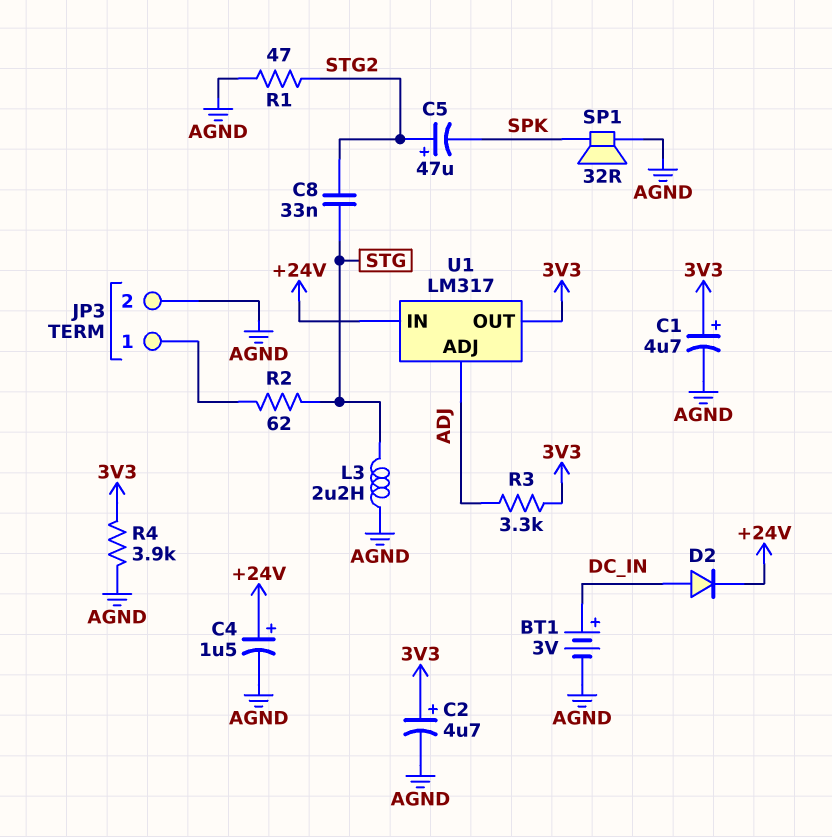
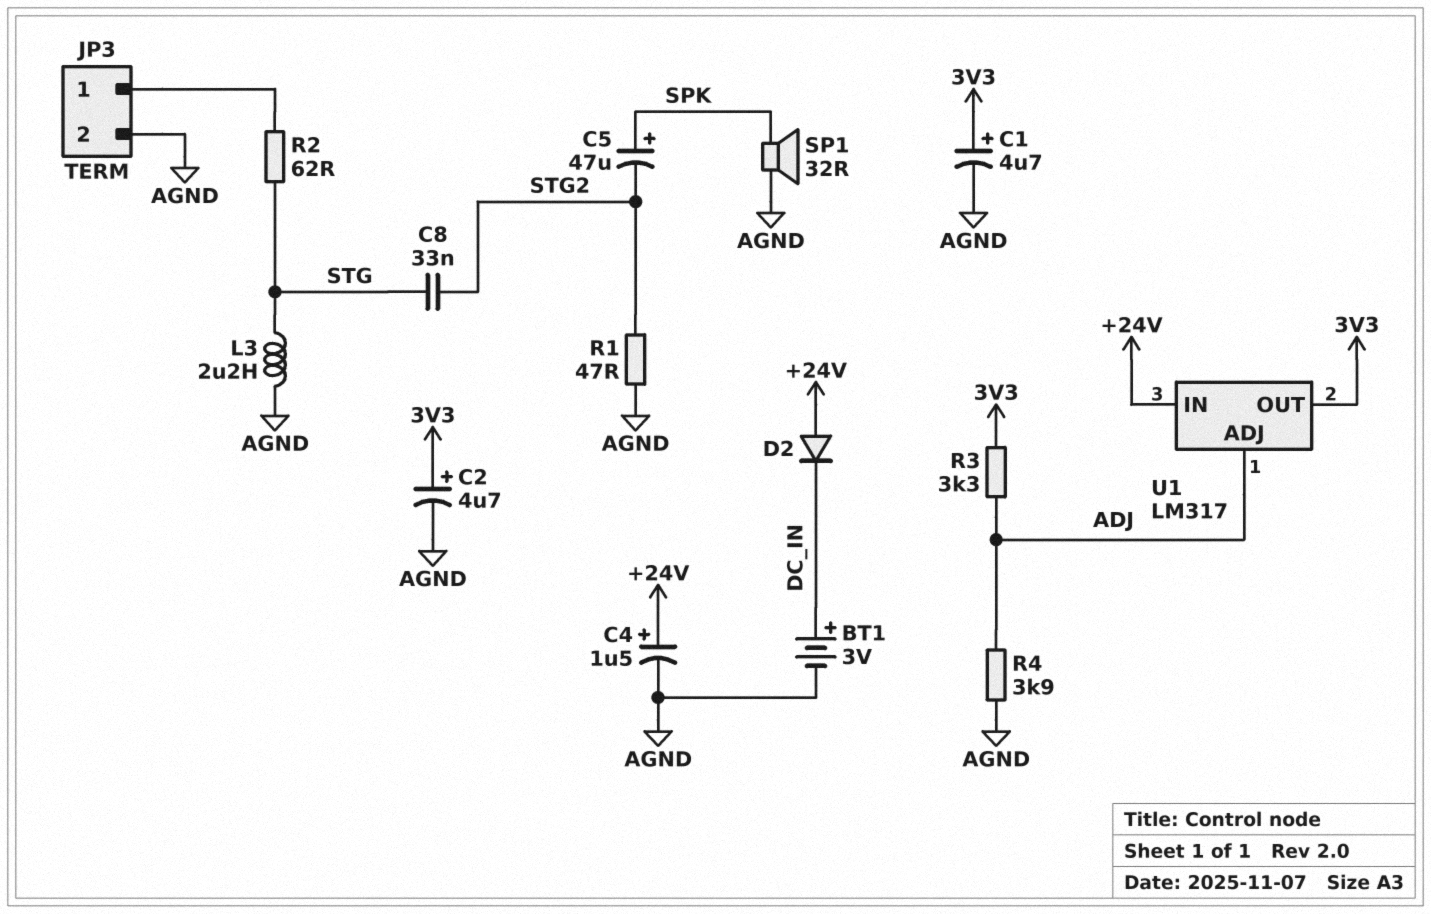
C5: 47uF (plus STG2, minus SPK) -> 47uF (plus SPK, minus STG2)
D2: diode (A DC_IN, K +24V) -> diode (A +24V, K DC_IN)
R4: 3.9k (3V3, AGND) -> 3.9k (ADJ, AGND)

